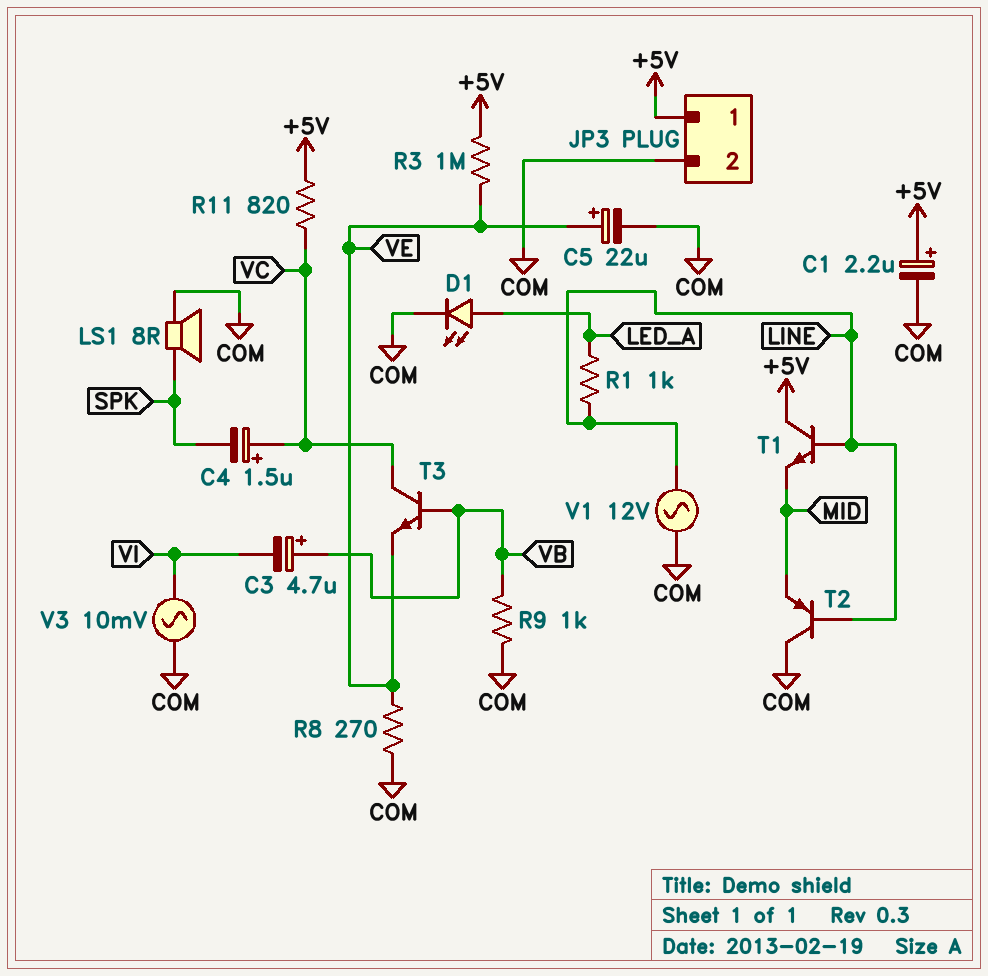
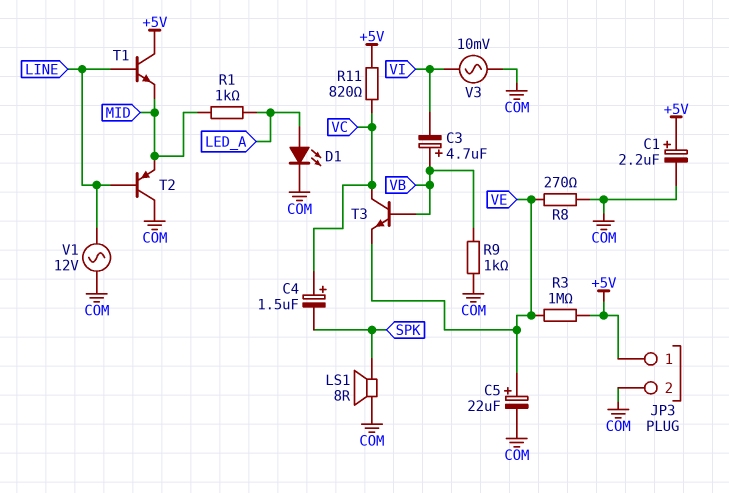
R1: 1k (LED_A, LINE) -> 1k (LED_A, MID)

